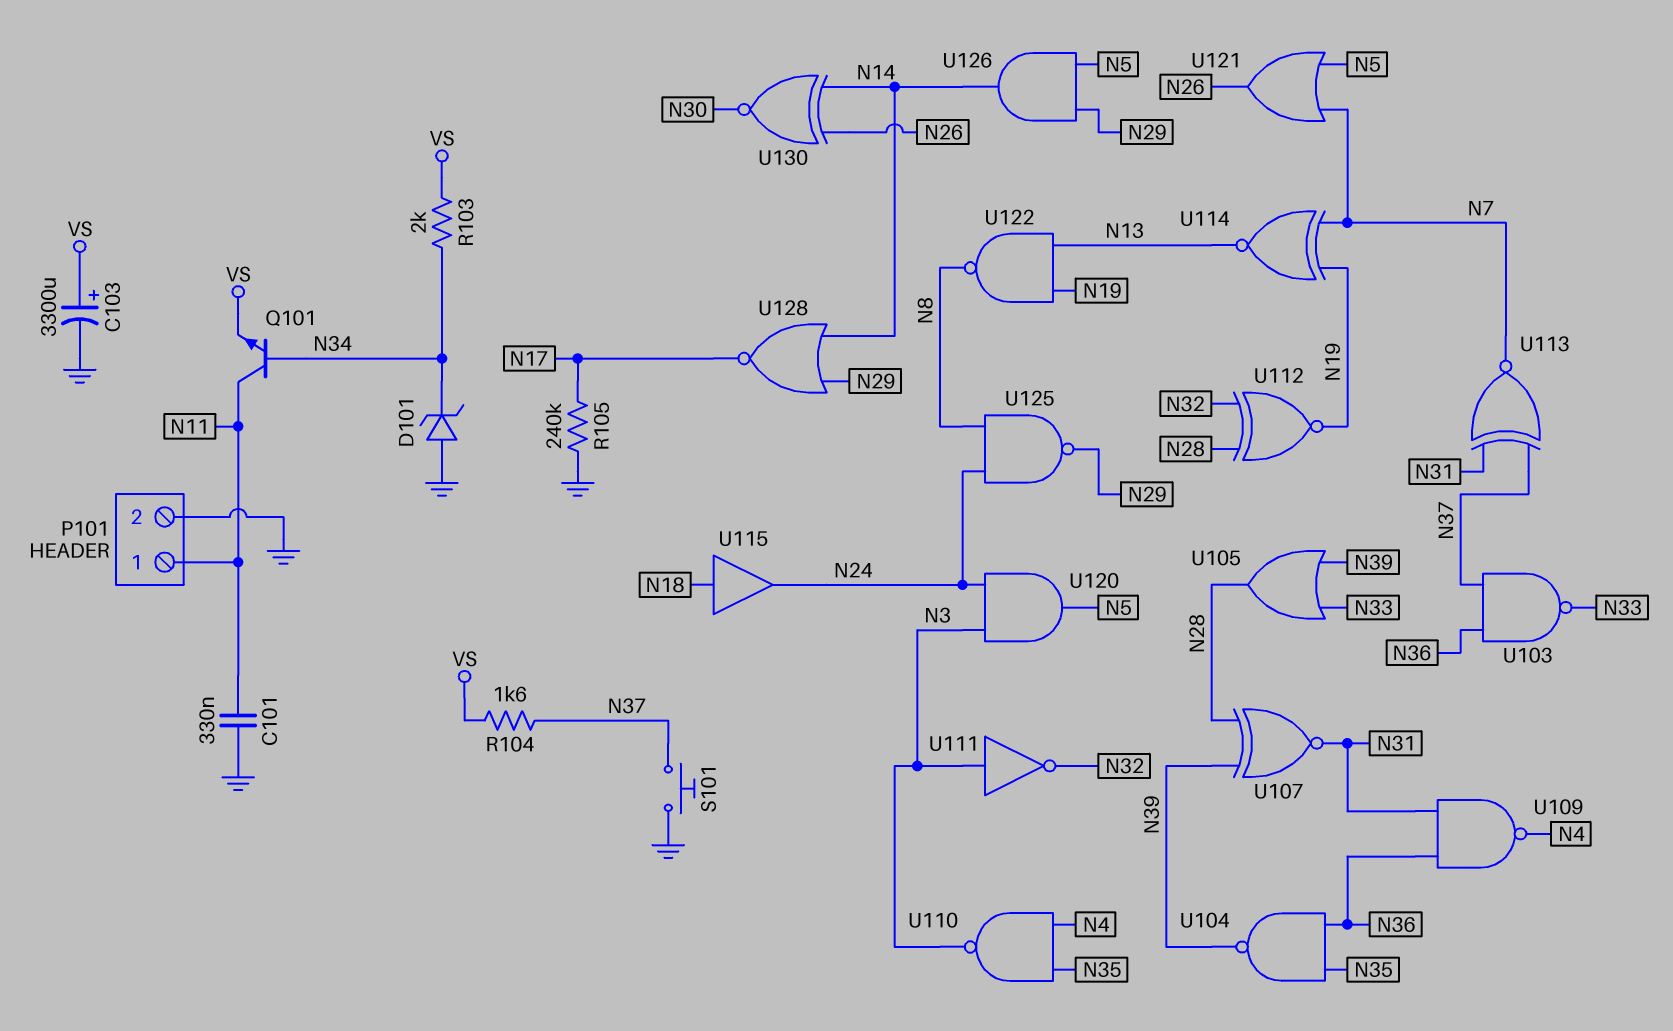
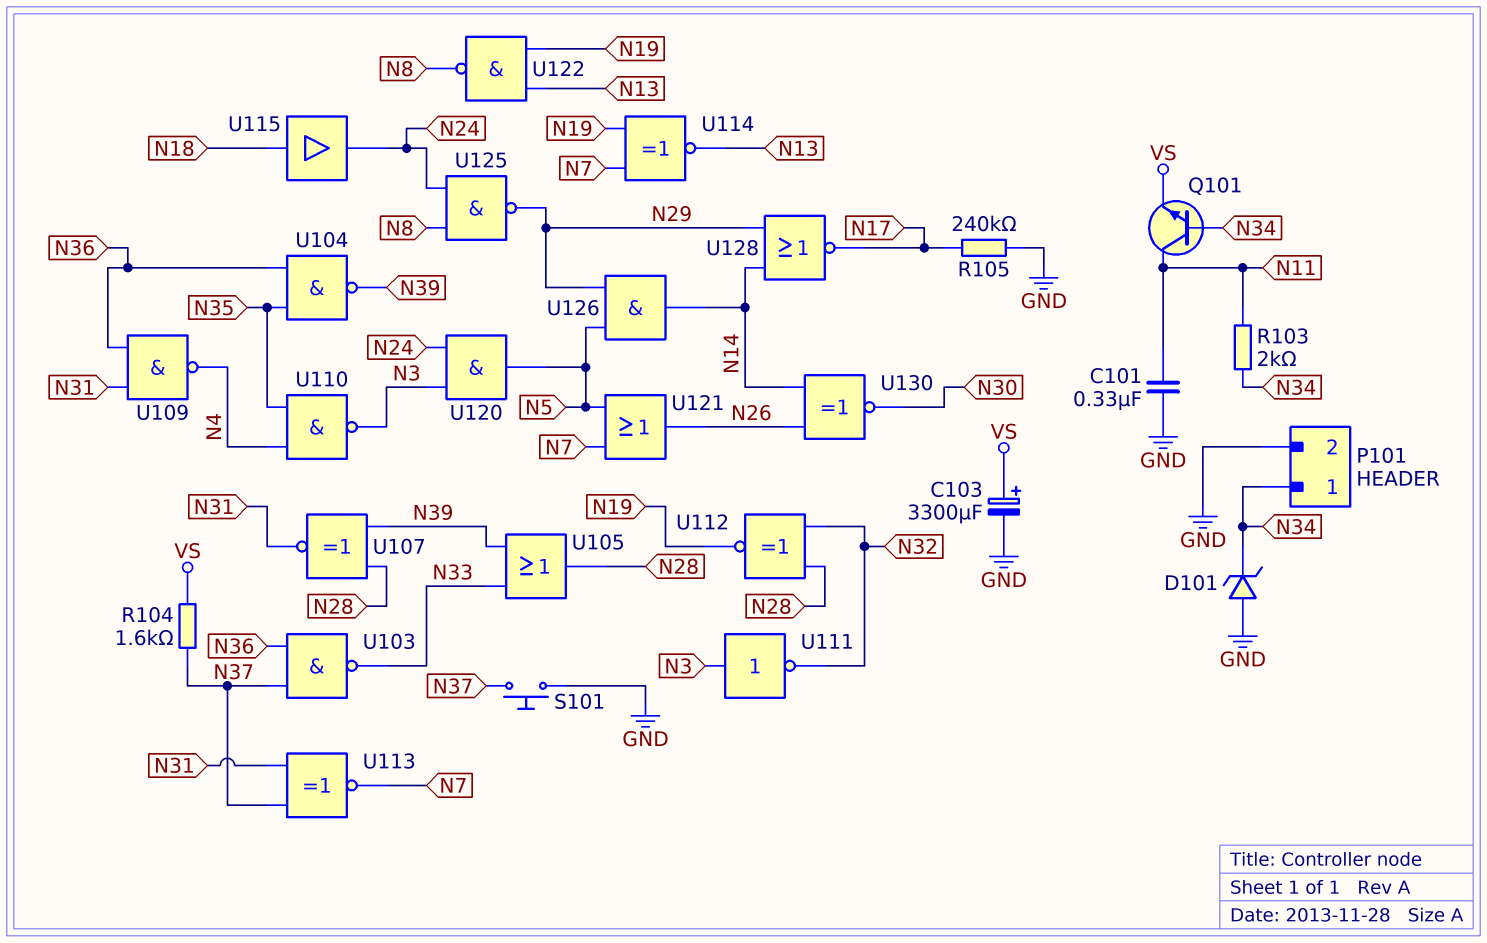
P101 pin 1: N11 -> N34
R103: 2k (N34, VS) -> 2k (N11, N34)

